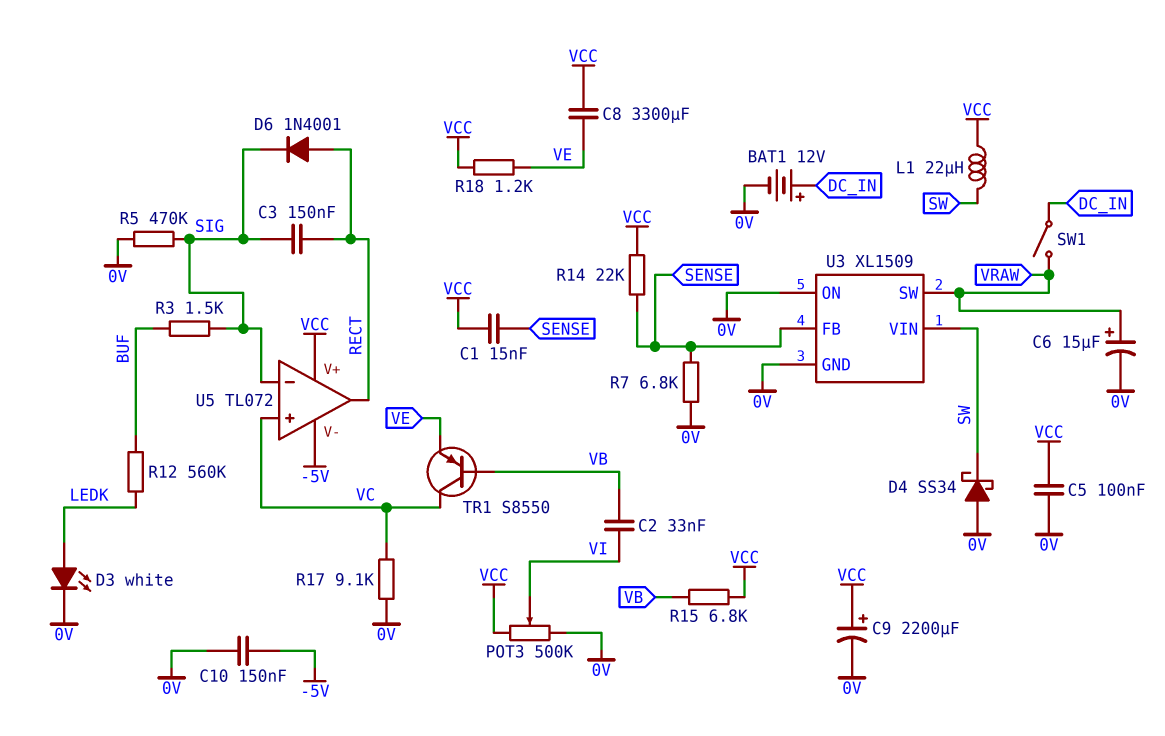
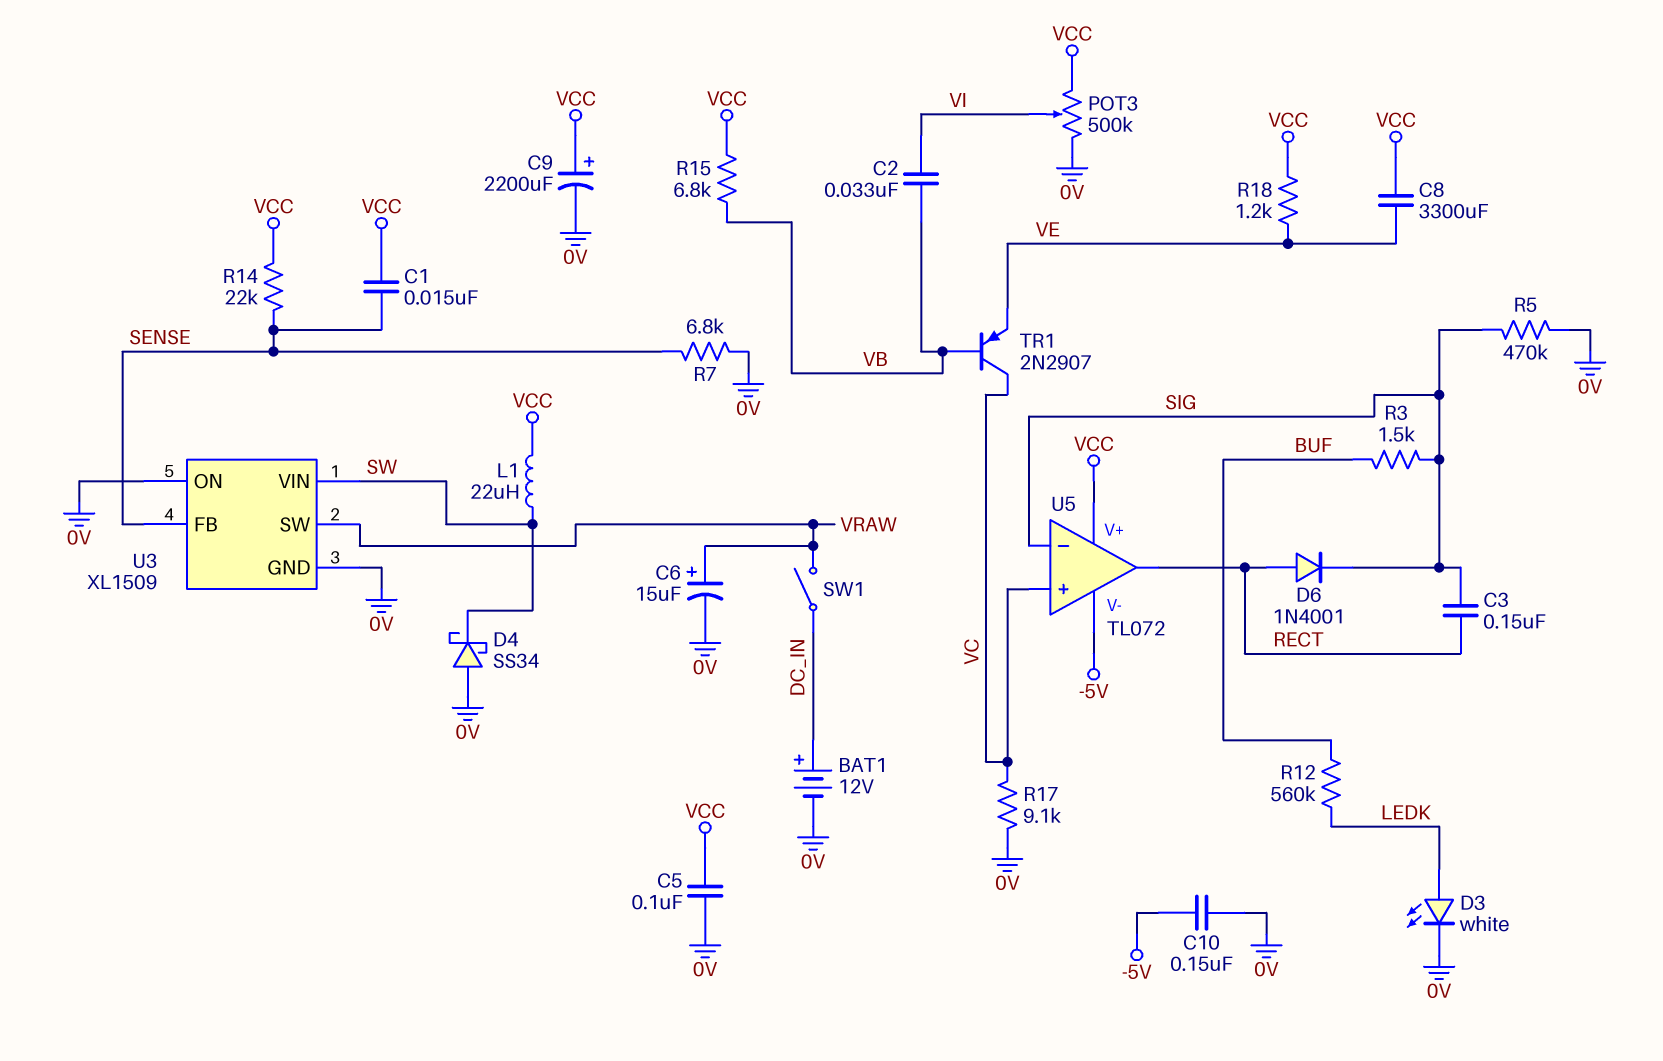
TR1: PNP S8550 (B VB, C VC, E VE) -> PNP 2N2907 (B VB, C VC, E VE)

